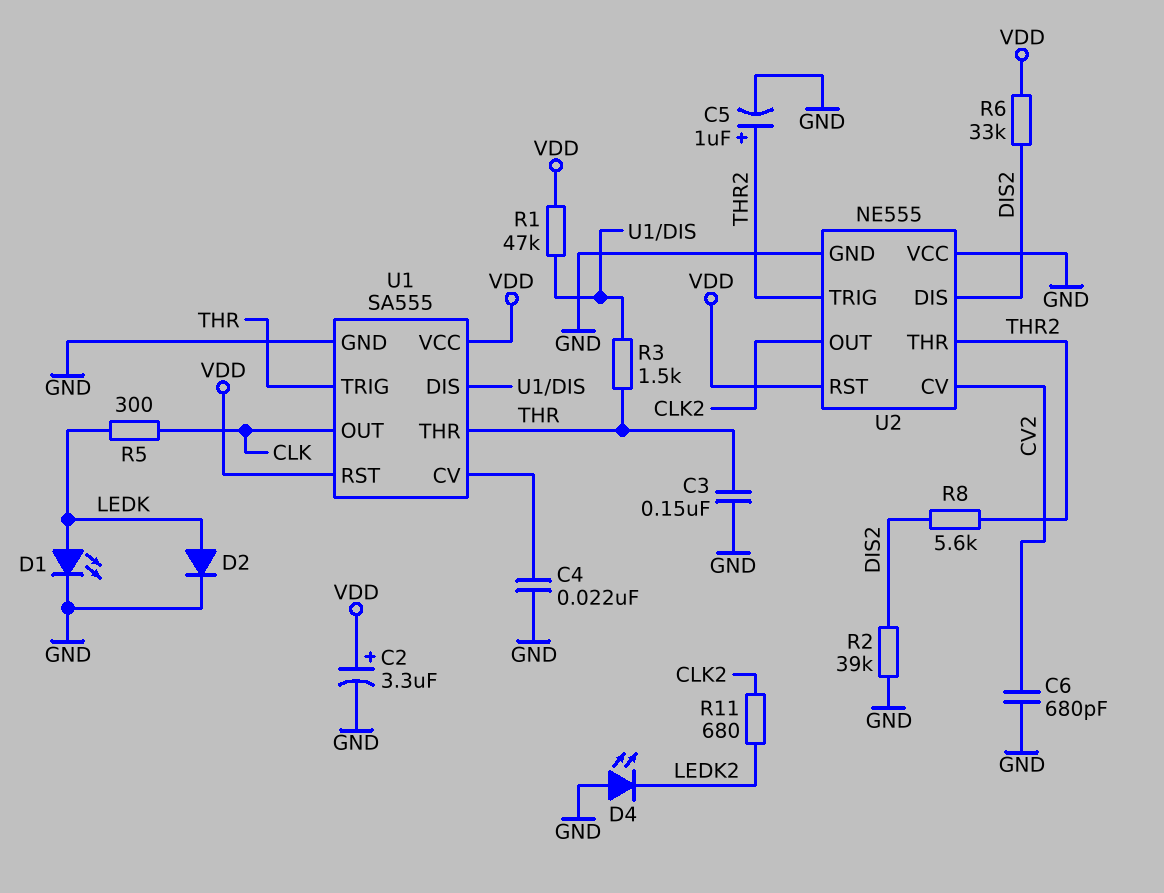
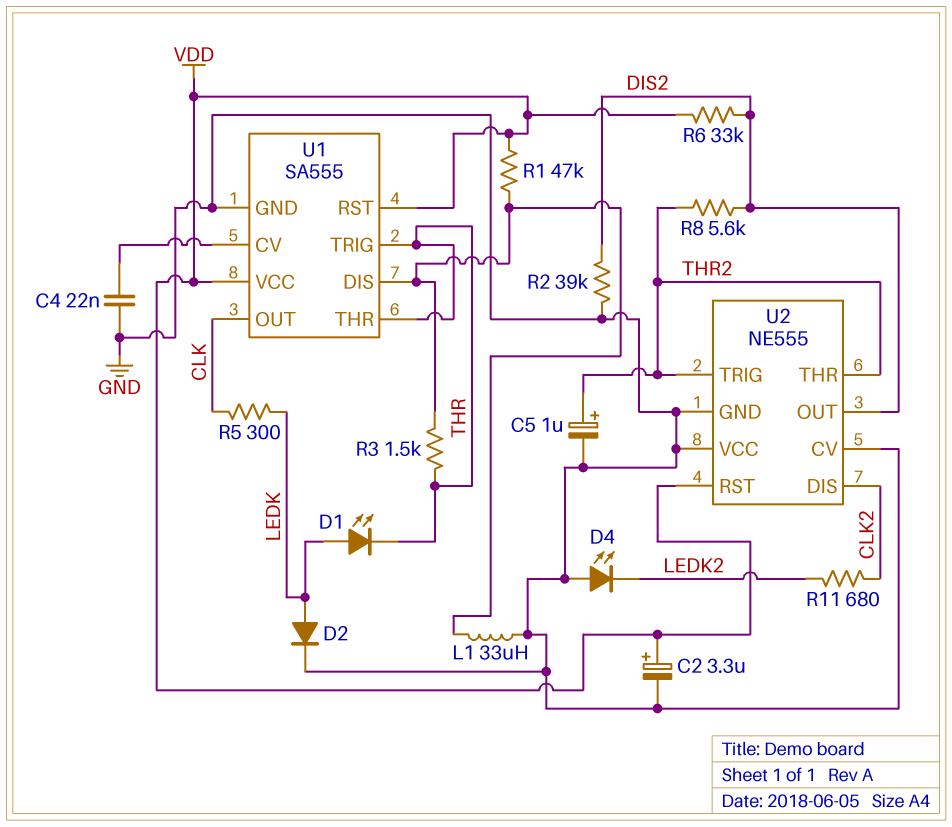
C3: 150nF (GND, THR) -> none
C6: 680pF (CV2, GND) -> none
D1: LED (A LEDK, K GND) -> LED (A LEDK, K THR)
L1: none -> 33uH (GND, U1/DIS)
U2 pin CV: CV2 -> GND
U2 pin DIS: DIS2 -> CLK2
U2 pin OUT: CLK2 -> DIS2

